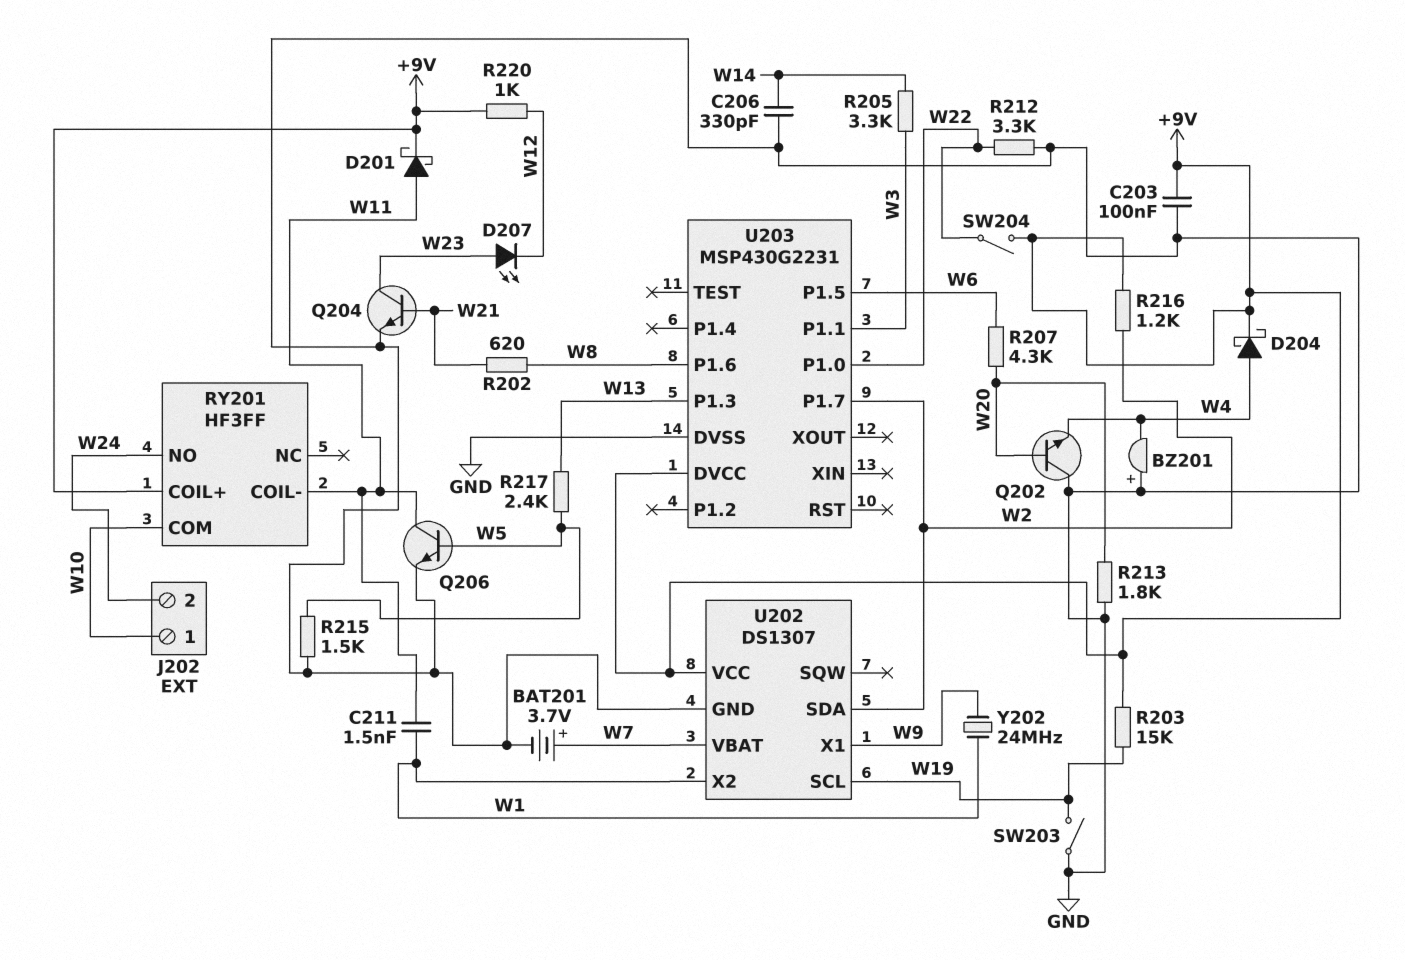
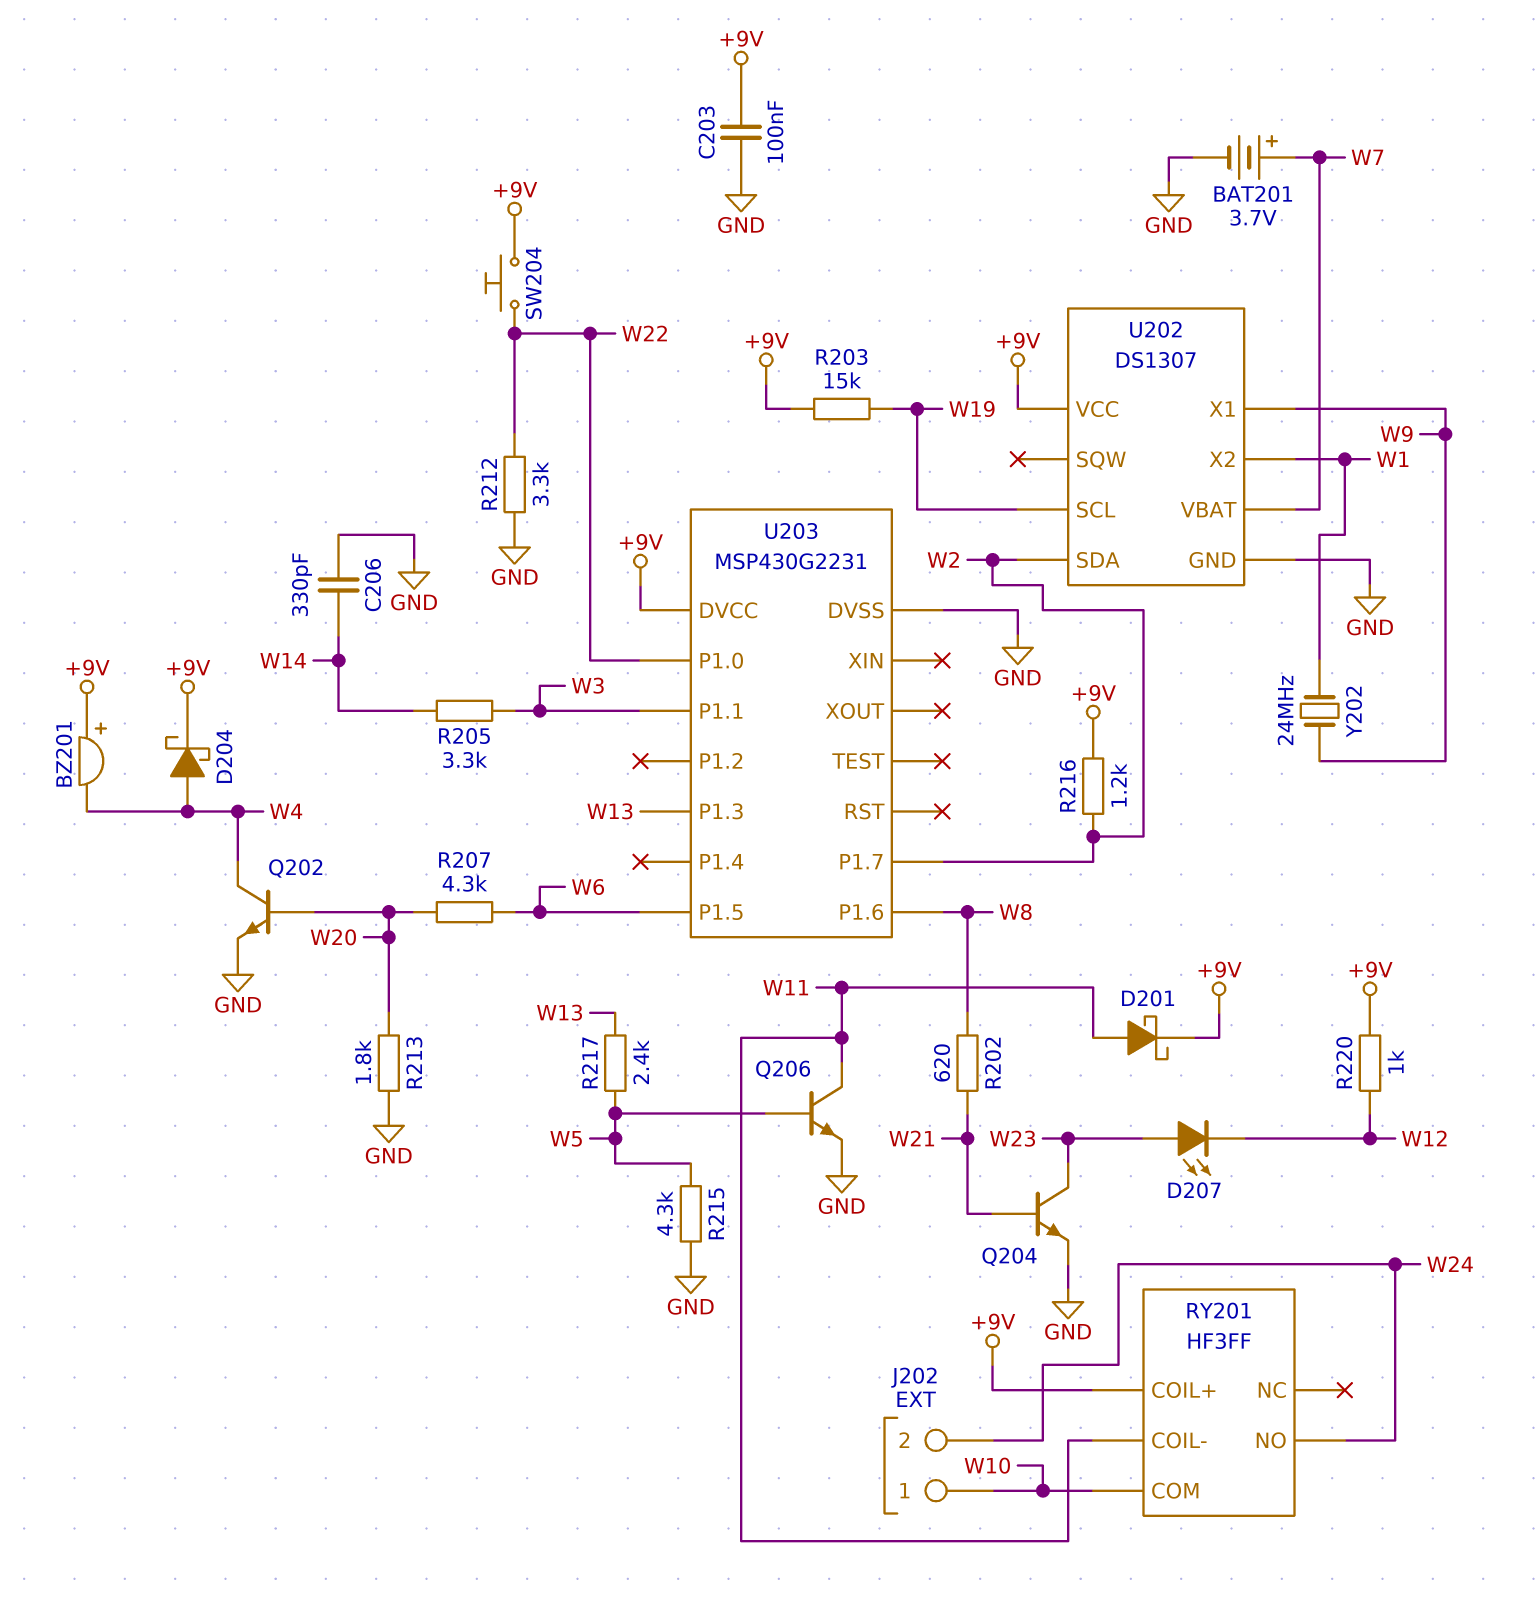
BZ201: buzzer (plus GND, minus W4) -> buzzer (plus +9V, minus W4)
C211: 1.5nF (W1, W11) -> none
Q202: NPN (B W20, C GND, E W4) -> NPN (B W20, C W4, E GND)
R215: 1.5k (GND, W5) -> 4.3k (GND, W5)
SW203: switch (GND, W19) -> none
SW204: switch (+9V, W22) -> button (+9V, W22)

